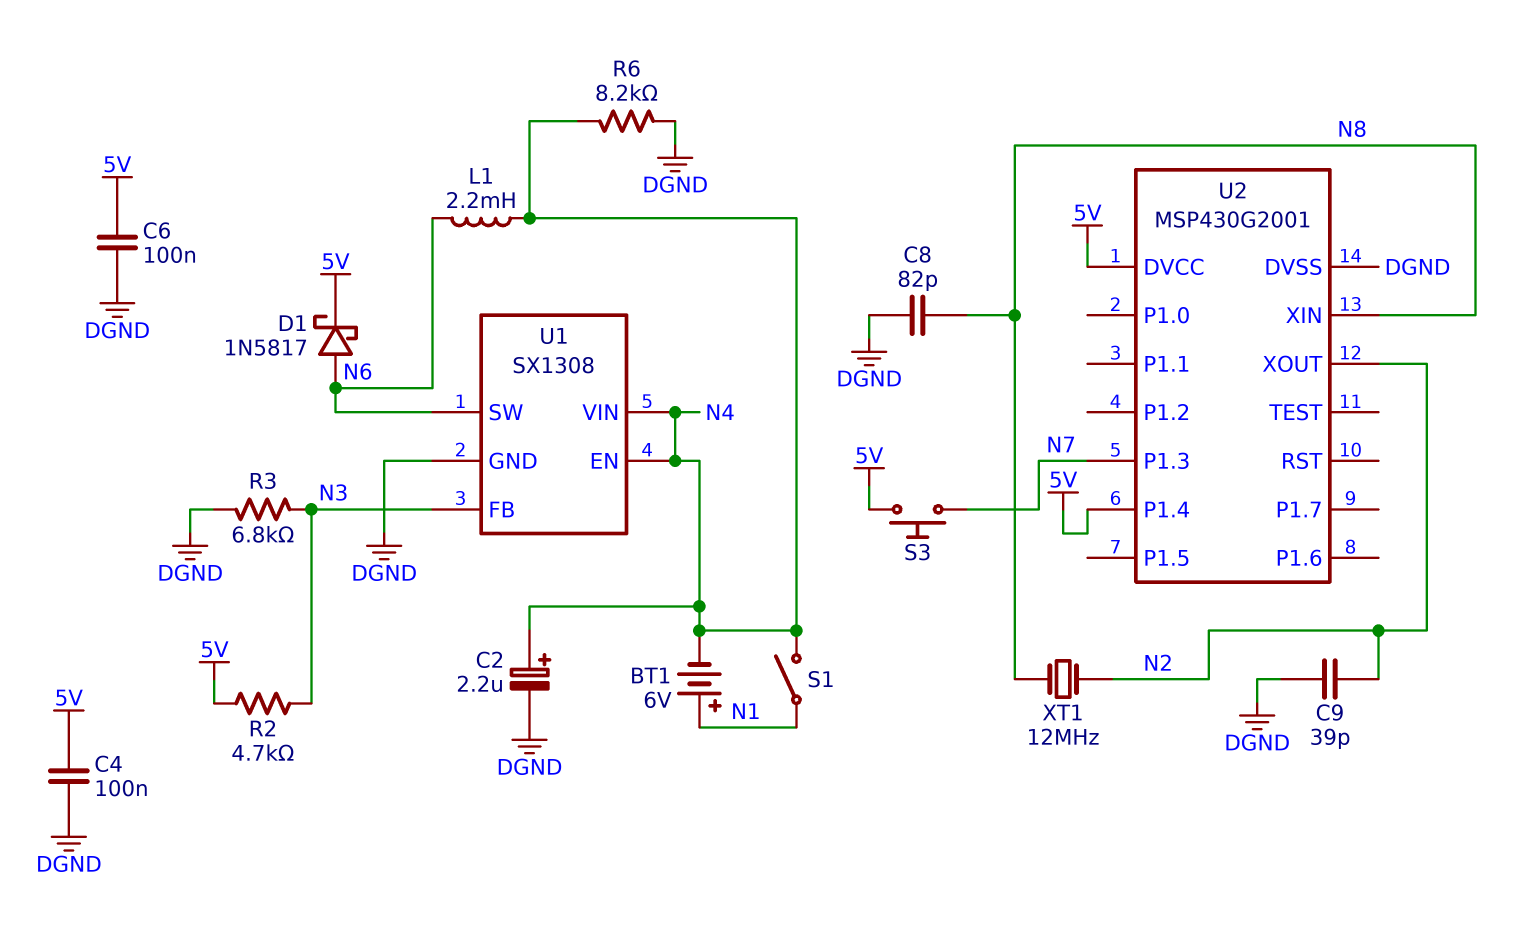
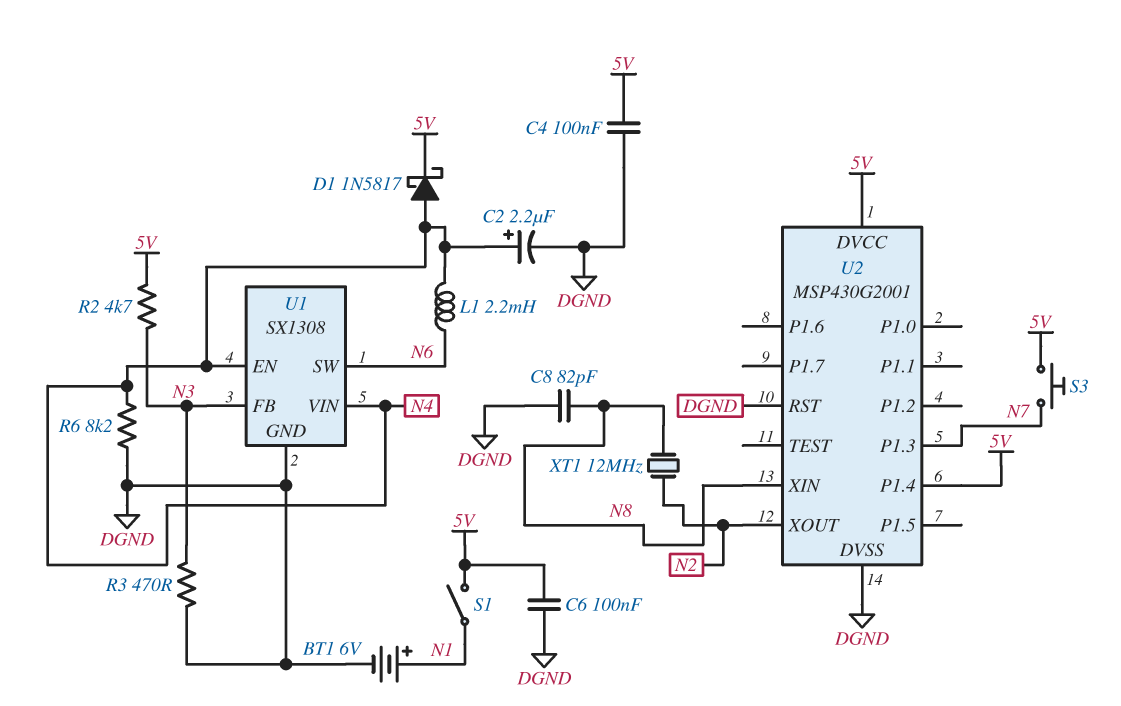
BT1: 6V (plus N1, minus N4) -> 6V (plus N1, minus DGND)
C9: 39pF (DGND, N2) -> none
D1: schottky 1N5817 (A N6, K 5V) -> schottky 1N5817 (A N4, K 5V)
R3: 6.8k (DGND, N3) -> 470 (DGND, N3)
S1: switch (N1, N4) -> switch (5V, N1)
U2 pin RST: none -> DGND

